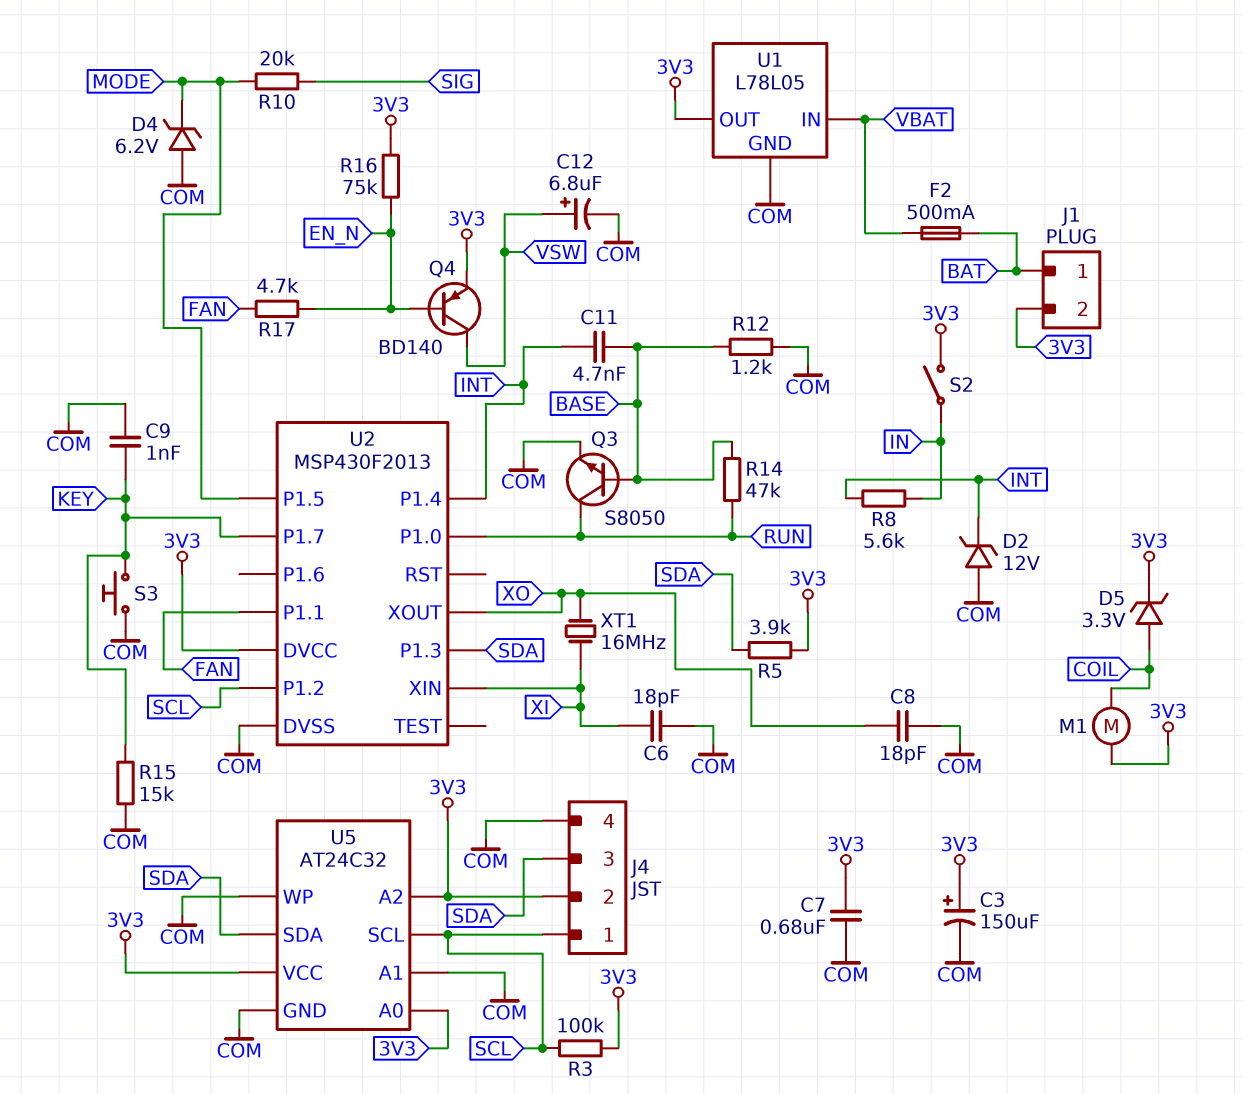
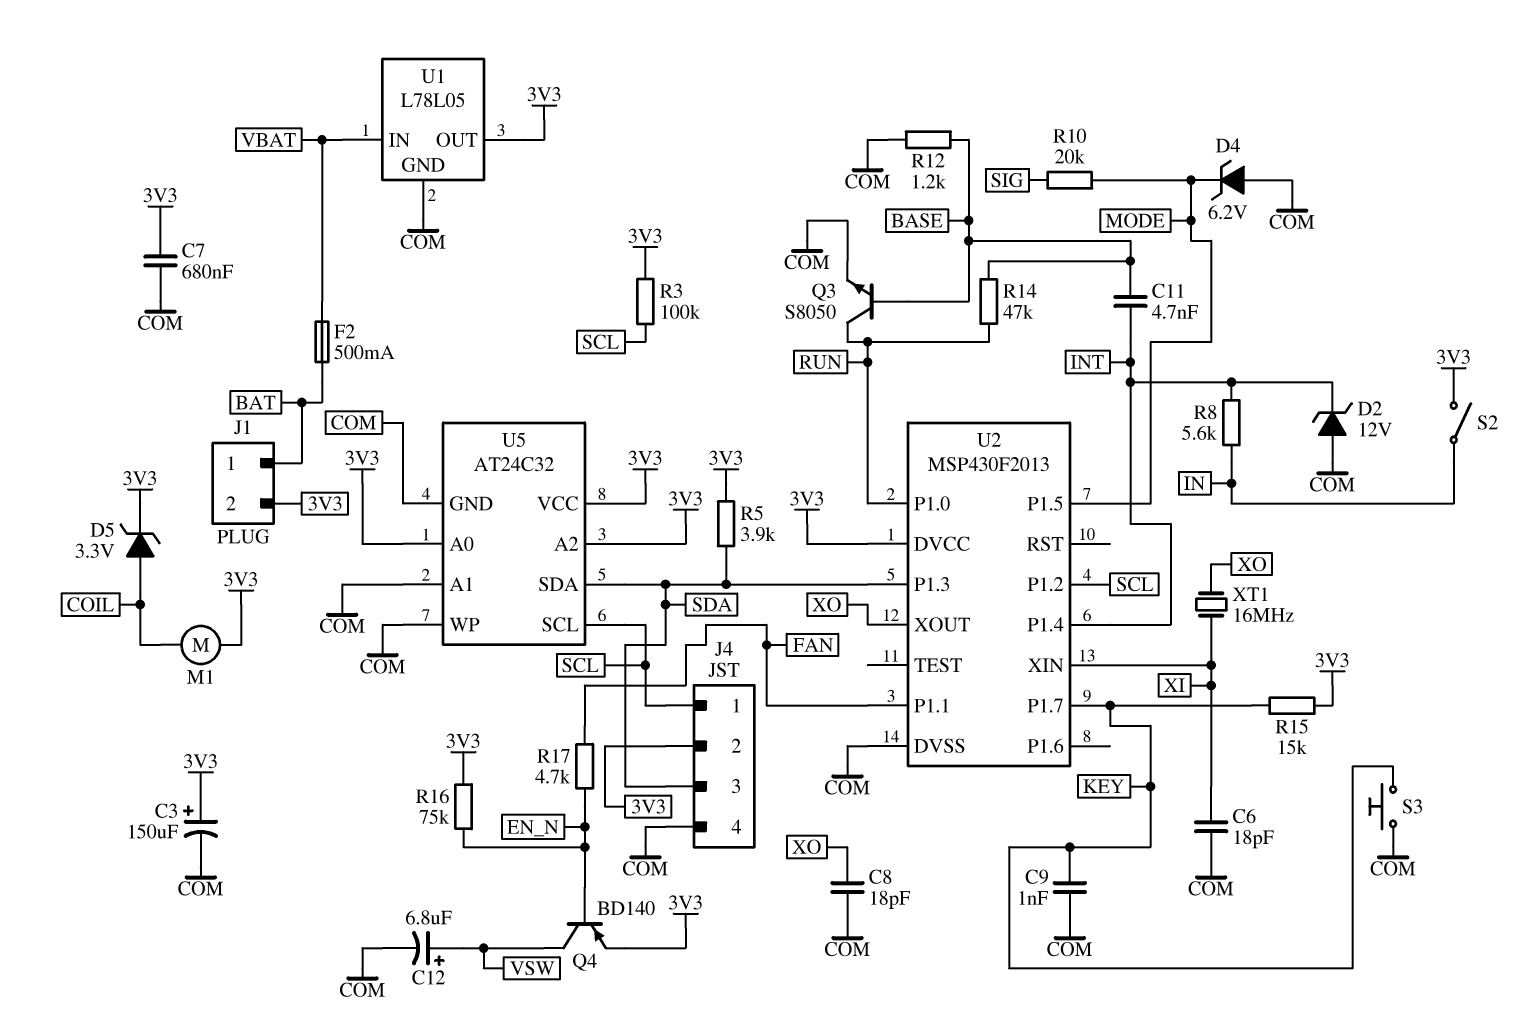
R15: 15k (COM, KEY) -> 15k (3V3, KEY)

